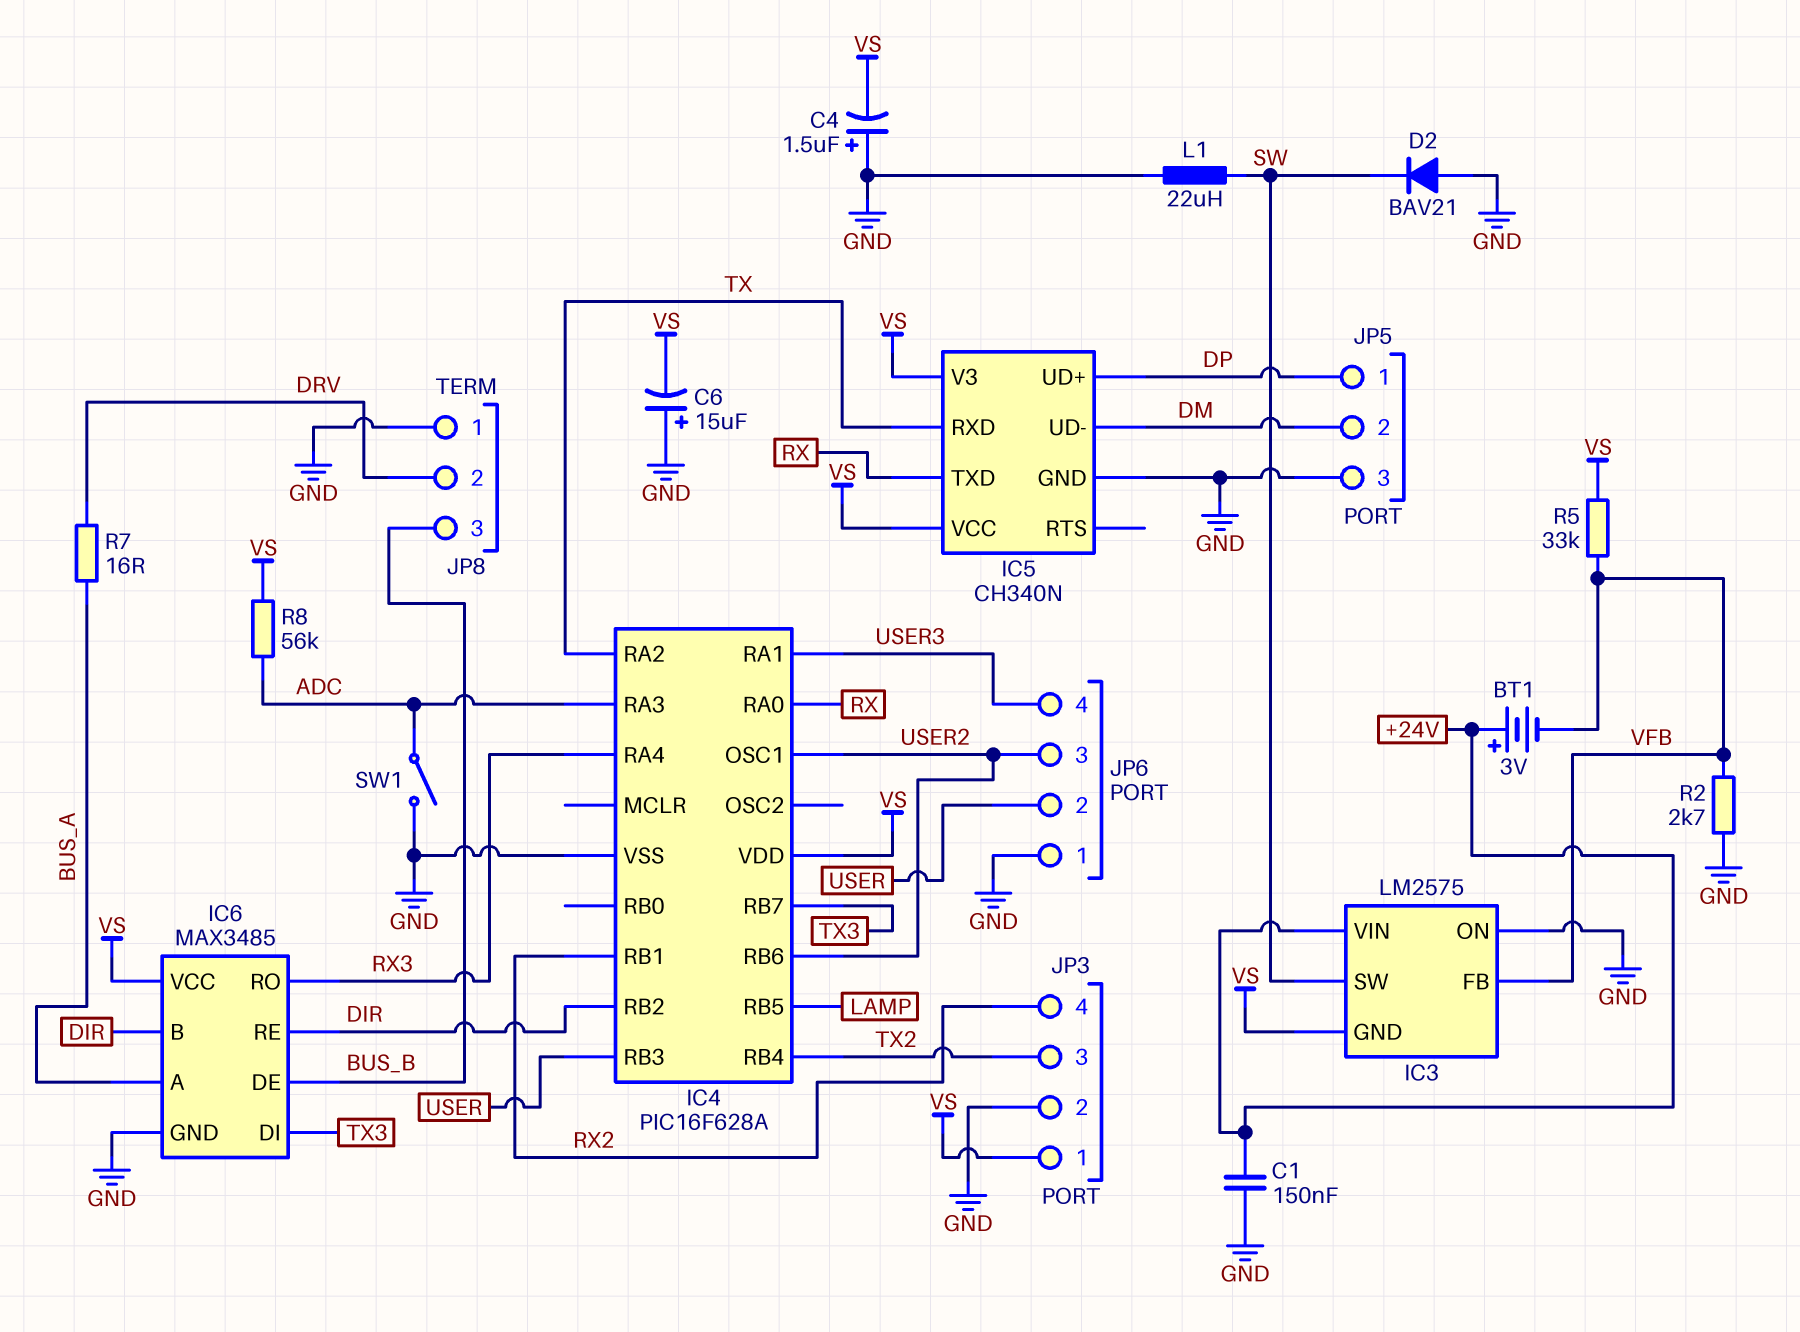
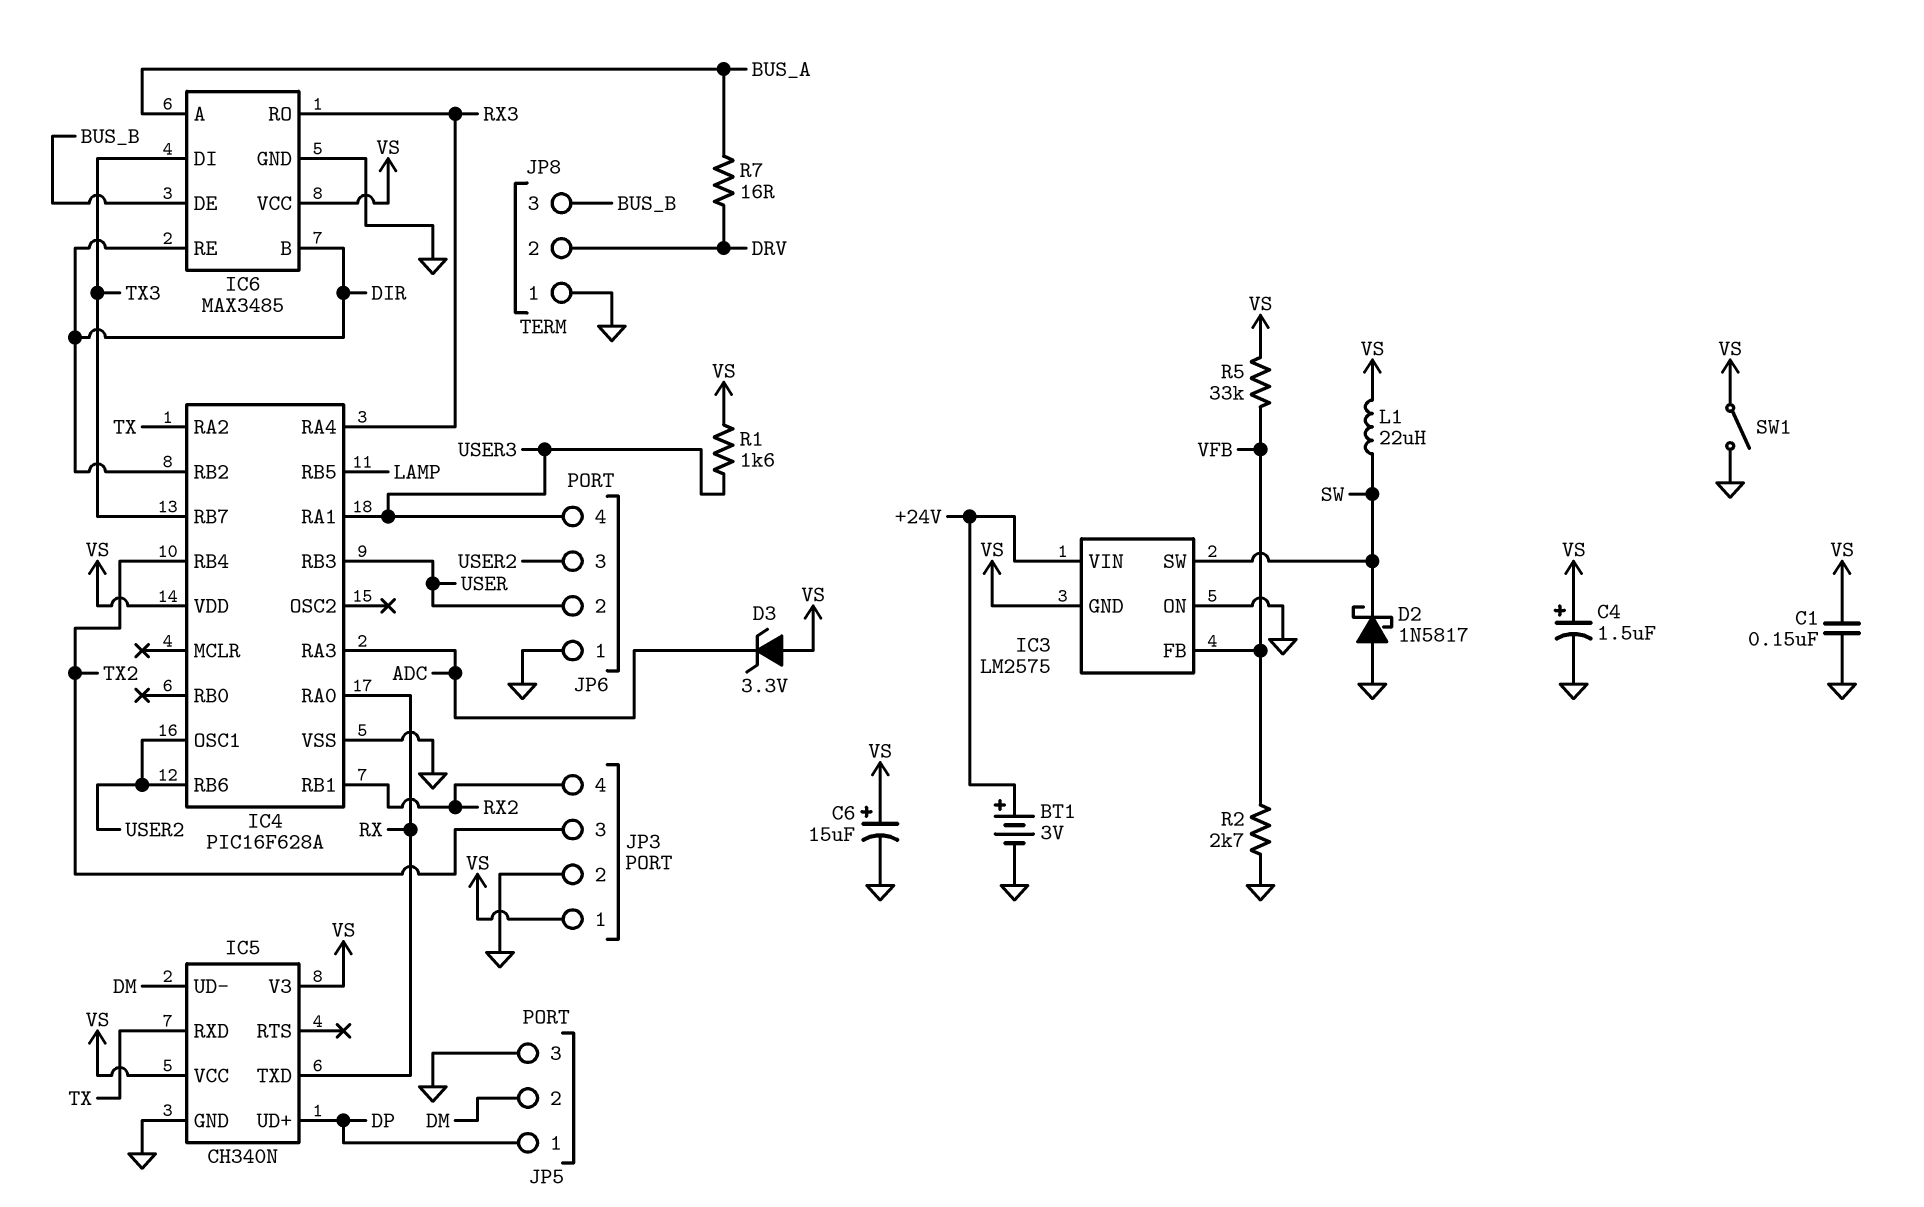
BT1: 3V (plus +24V, minus VFB) -> 3V (plus +24V, minus GND)
C1: 150nF (+24V, GND) -> 150nF (GND, VS)
C4: 1.5uF (plus GND, minus VS) -> 1.5uF (plus VS, minus GND)
C6: 15uF (plus GND, minus VS) -> 15uF (plus VS, minus GND)
D2: diode BAV21 (A GND, K SW) -> schottky 1N5817 (A GND, K SW)
D3: none -> zener 3.3V (A VS, K ADC)
L1: 22uH (GND, SW) -> 22uH (SW, VS)
R1: none -> 1.6k (USER3, VS)
R8: 56k (ADC, VS) -> none
SW1: switch (ADC, GND) -> switch (GND, VS)

